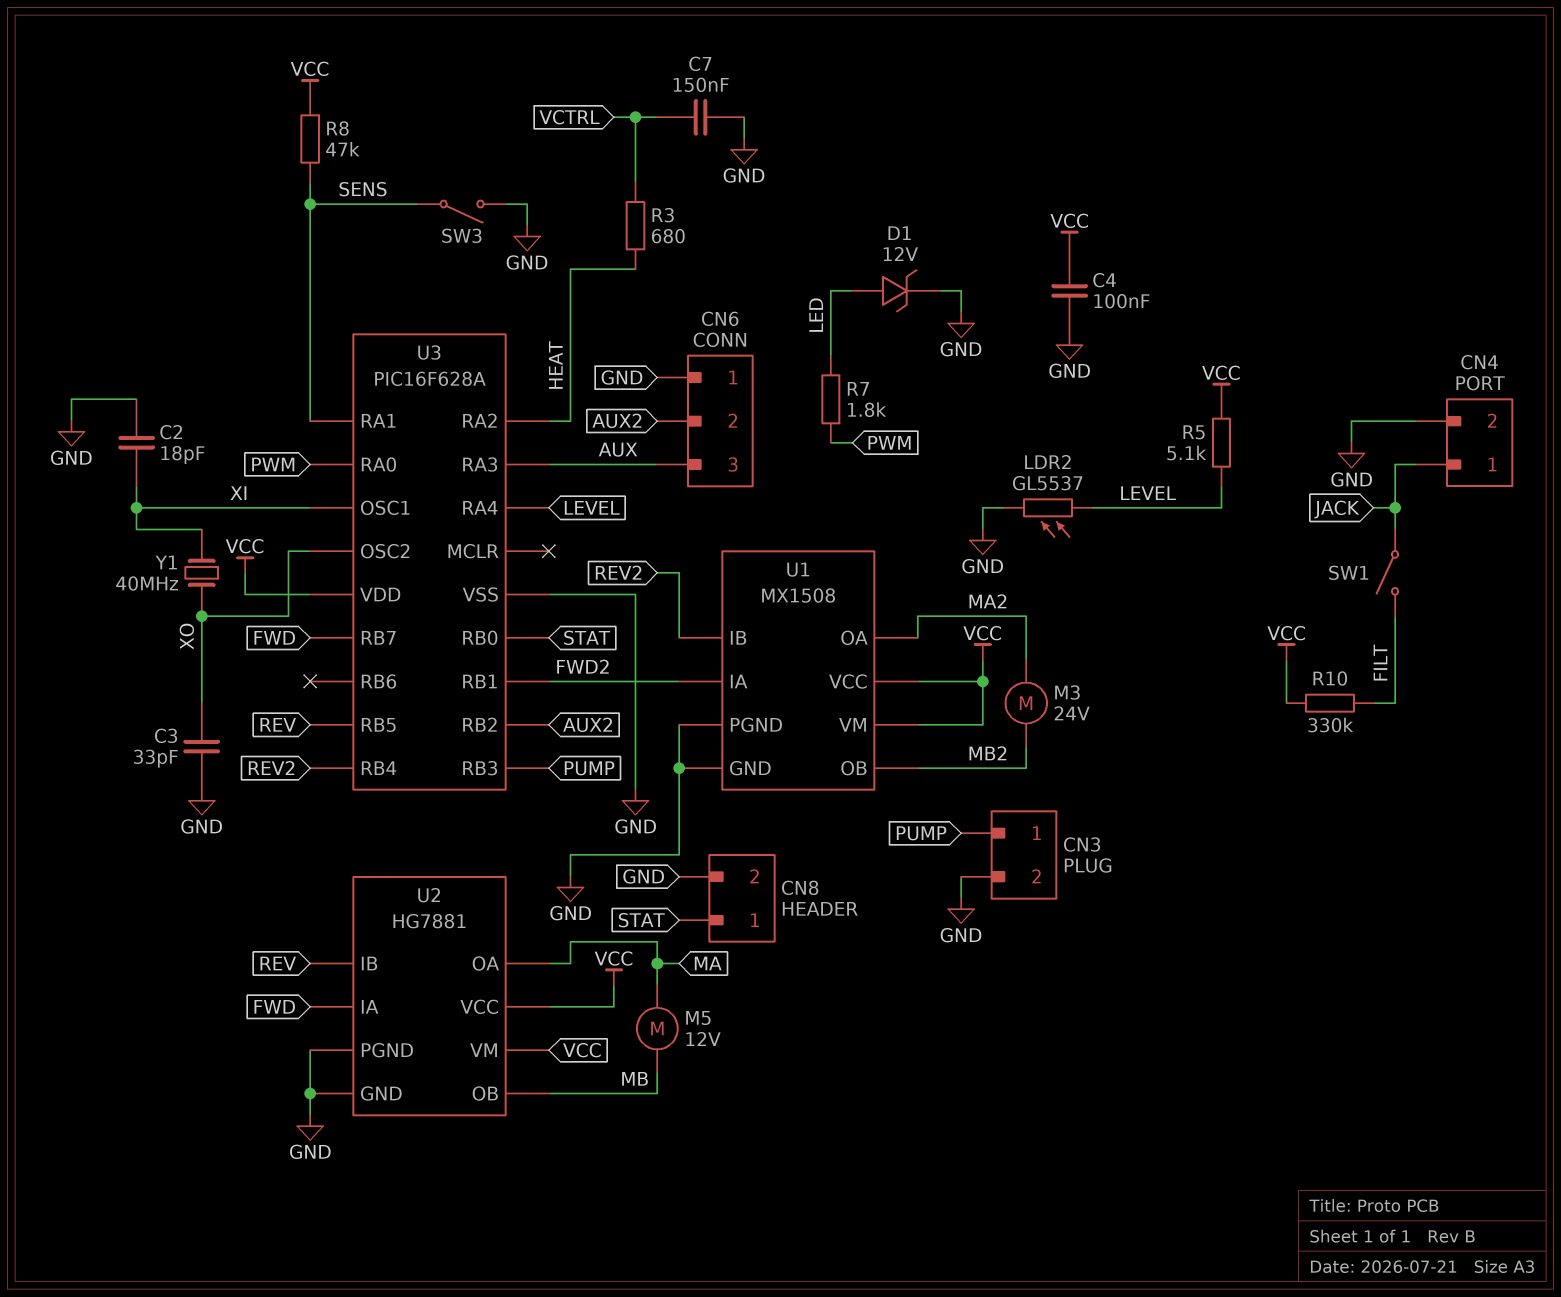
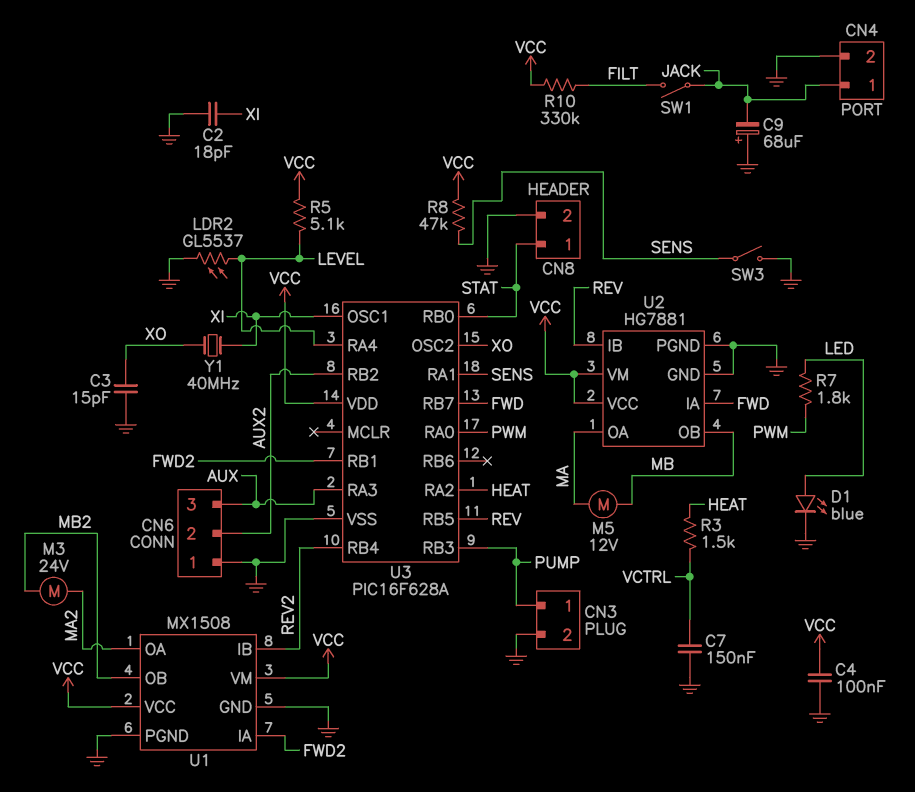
C3: 33pF (GND, XO) -> 15pF (GND, XO)
C9: none -> 68uF (plus GND, minus JACK)
D1: zener 12V (A LED, K GND) -> LED blue (A LED, K GND)
R3: 680 (HEAT, VCTRL) -> 1.5k (HEAT, VCTRL)

